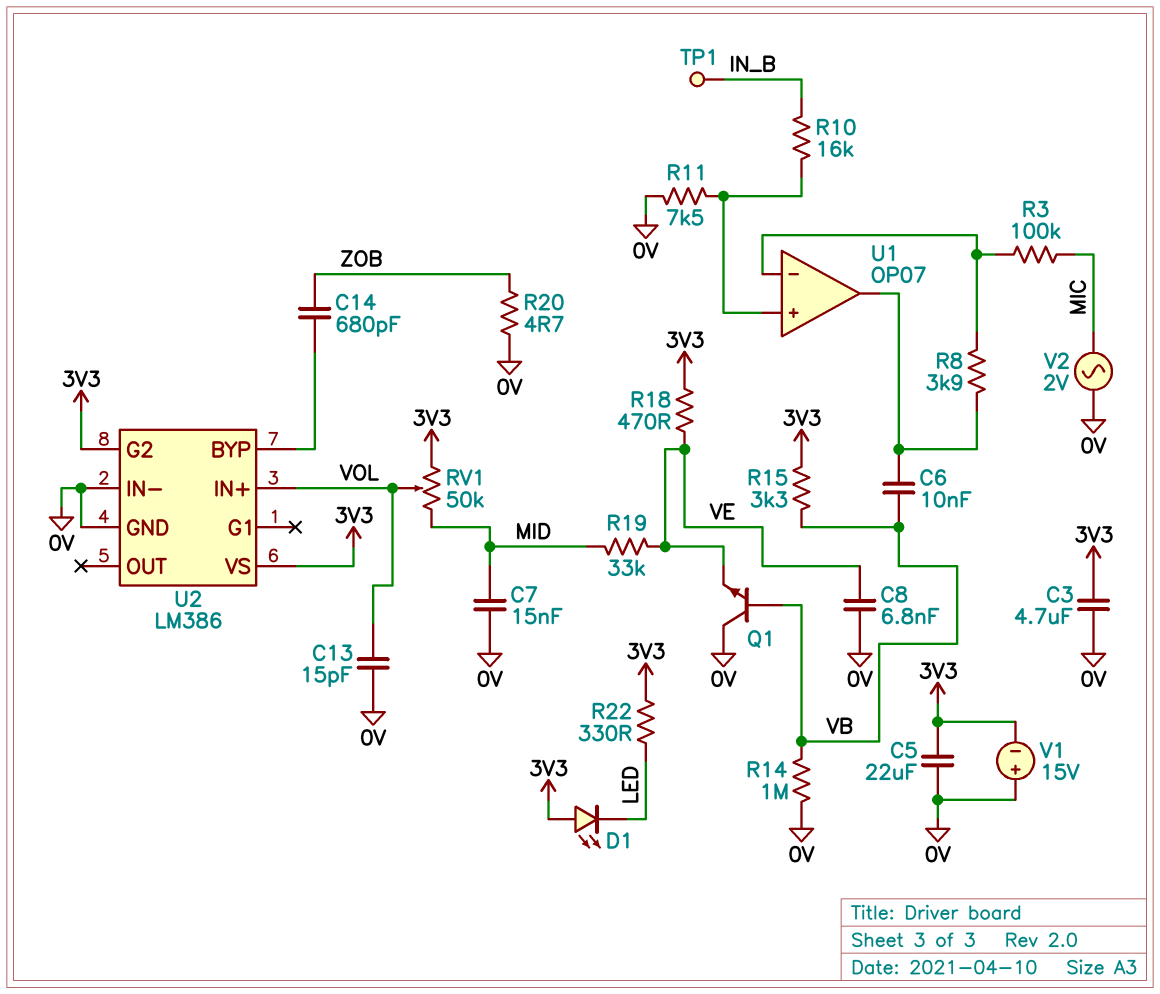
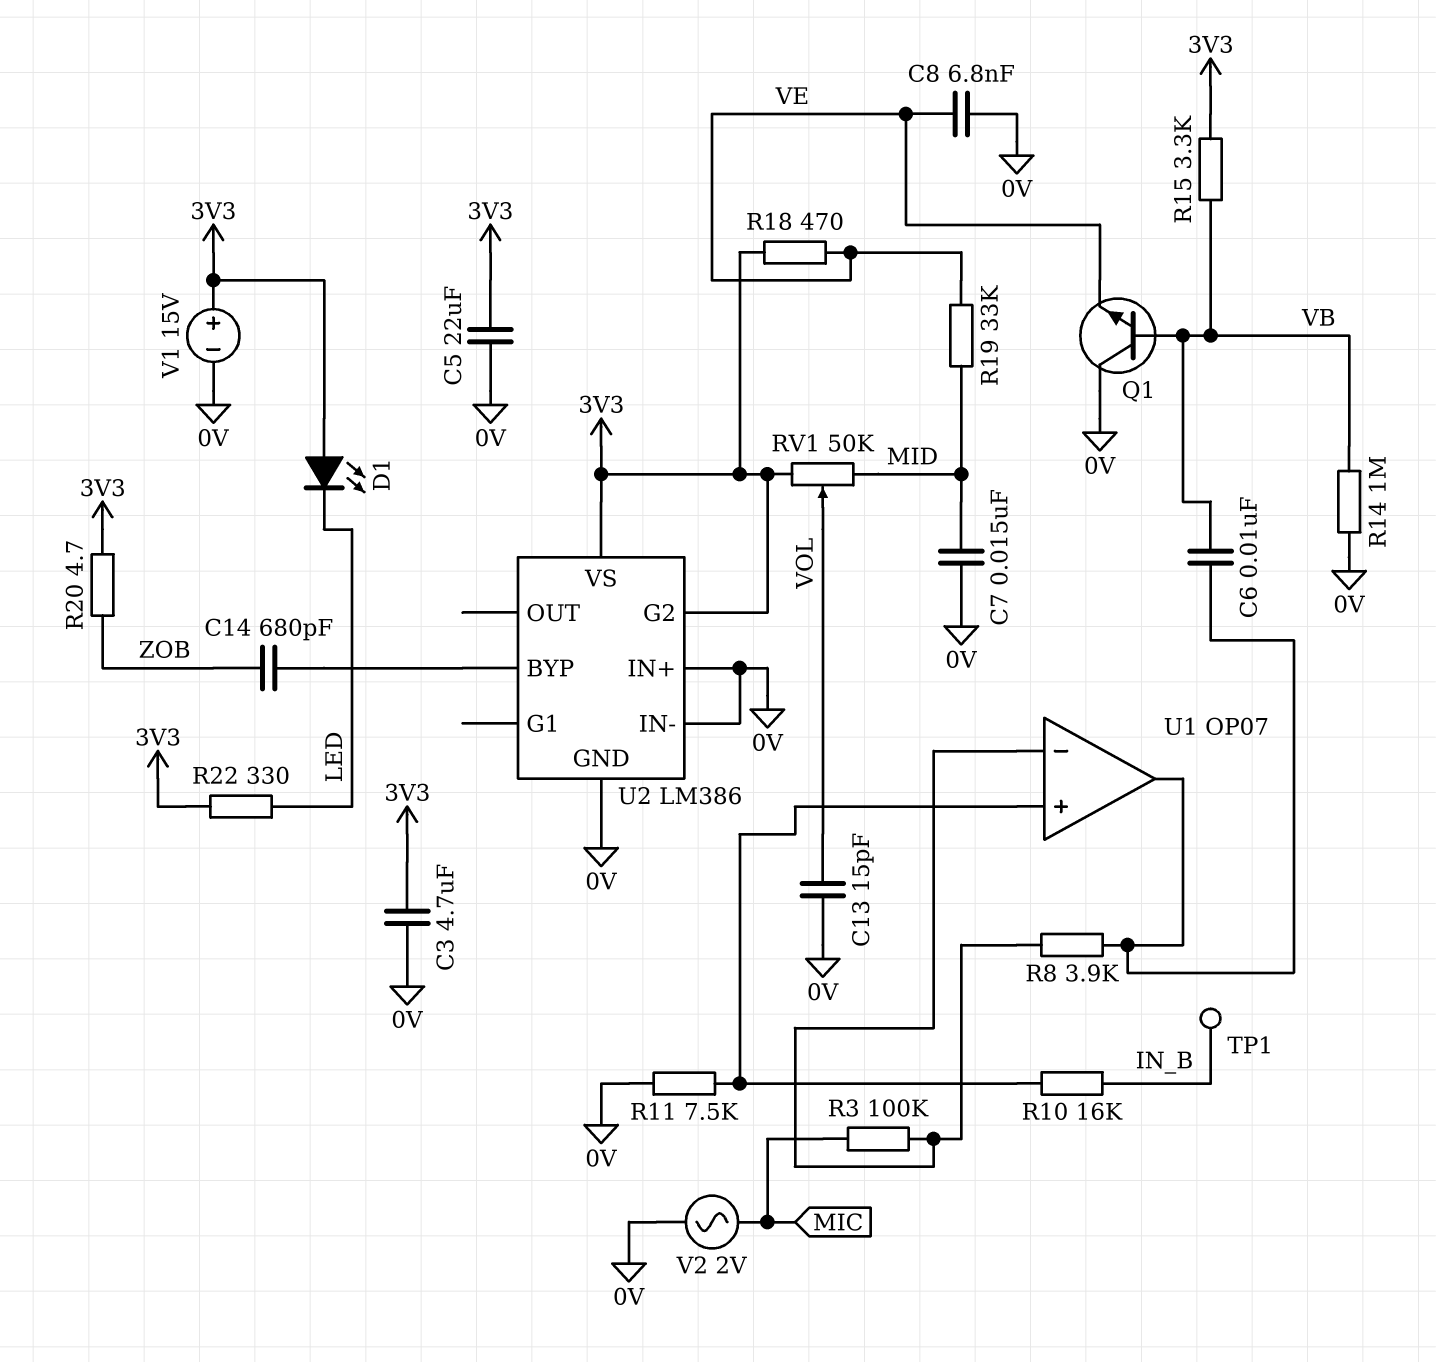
R20: 4.7 (0V, ZOB) -> 4.7 (3V3, ZOB)
U2 pin IN+: VOL -> 0V
V1: 15V (plus 0V, minus 3V3) -> 15V (plus 3V3, minus 0V)

